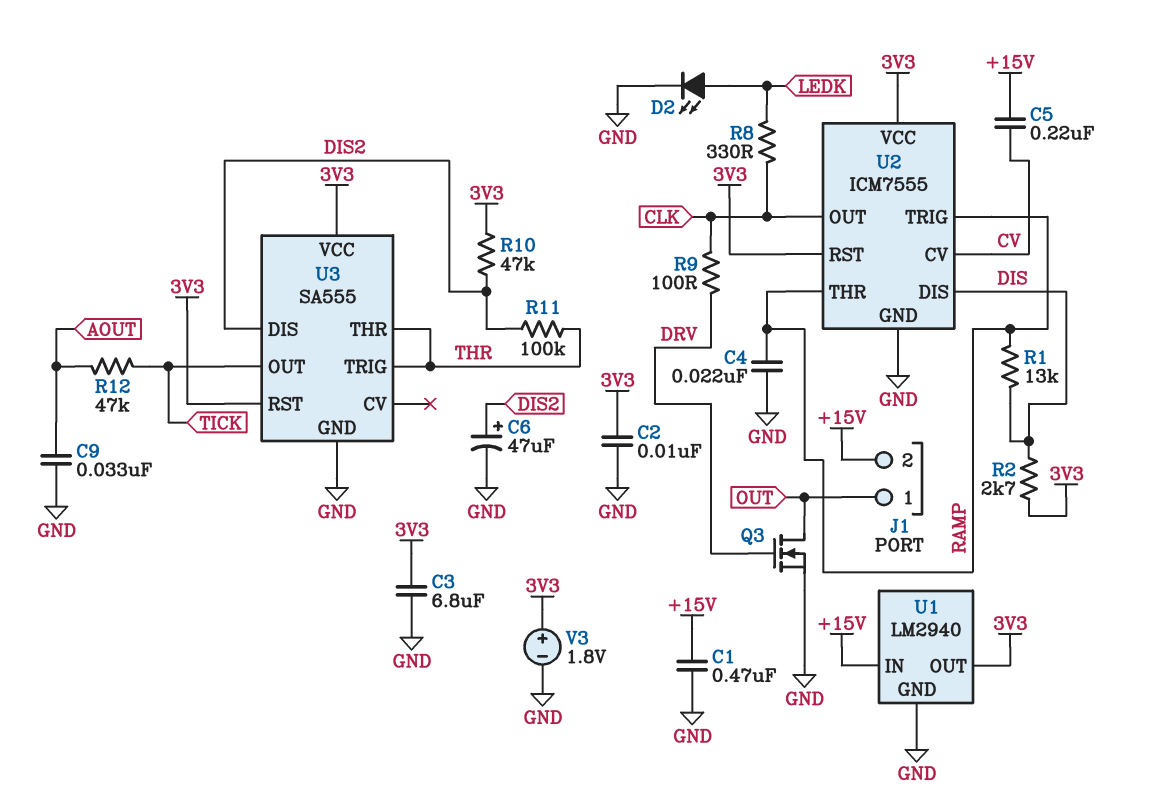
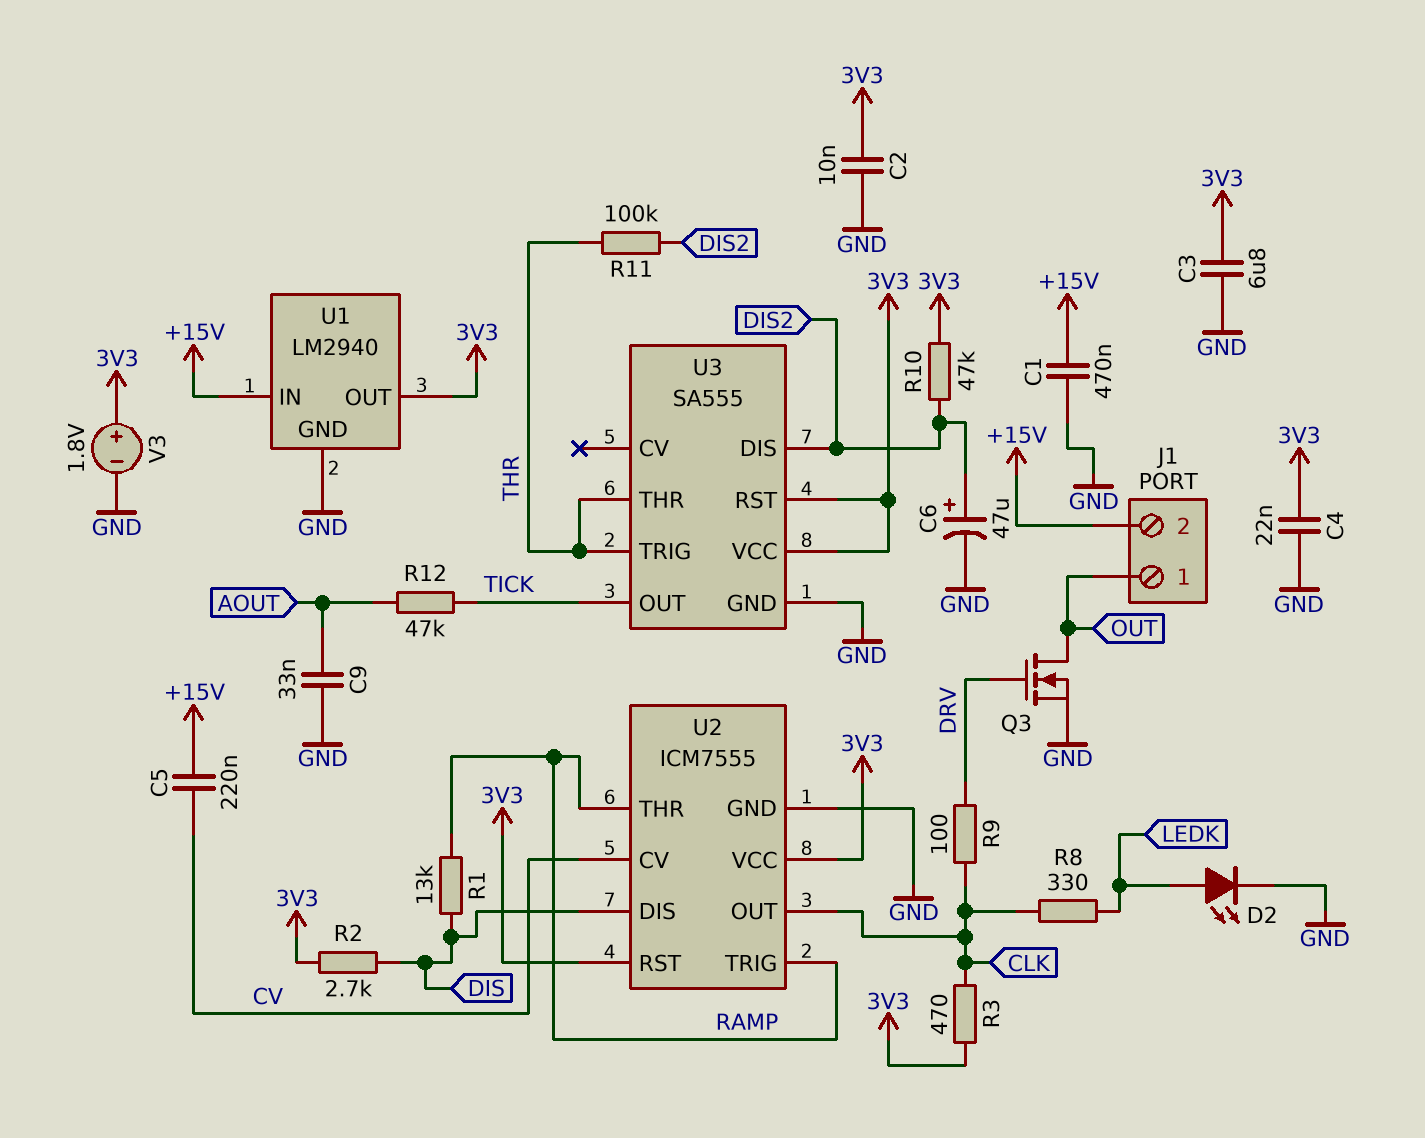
C4: 22nF (GND, RAMP) -> 22nF (3V3, GND)
R3: none -> 470 (3V3, CLK)

